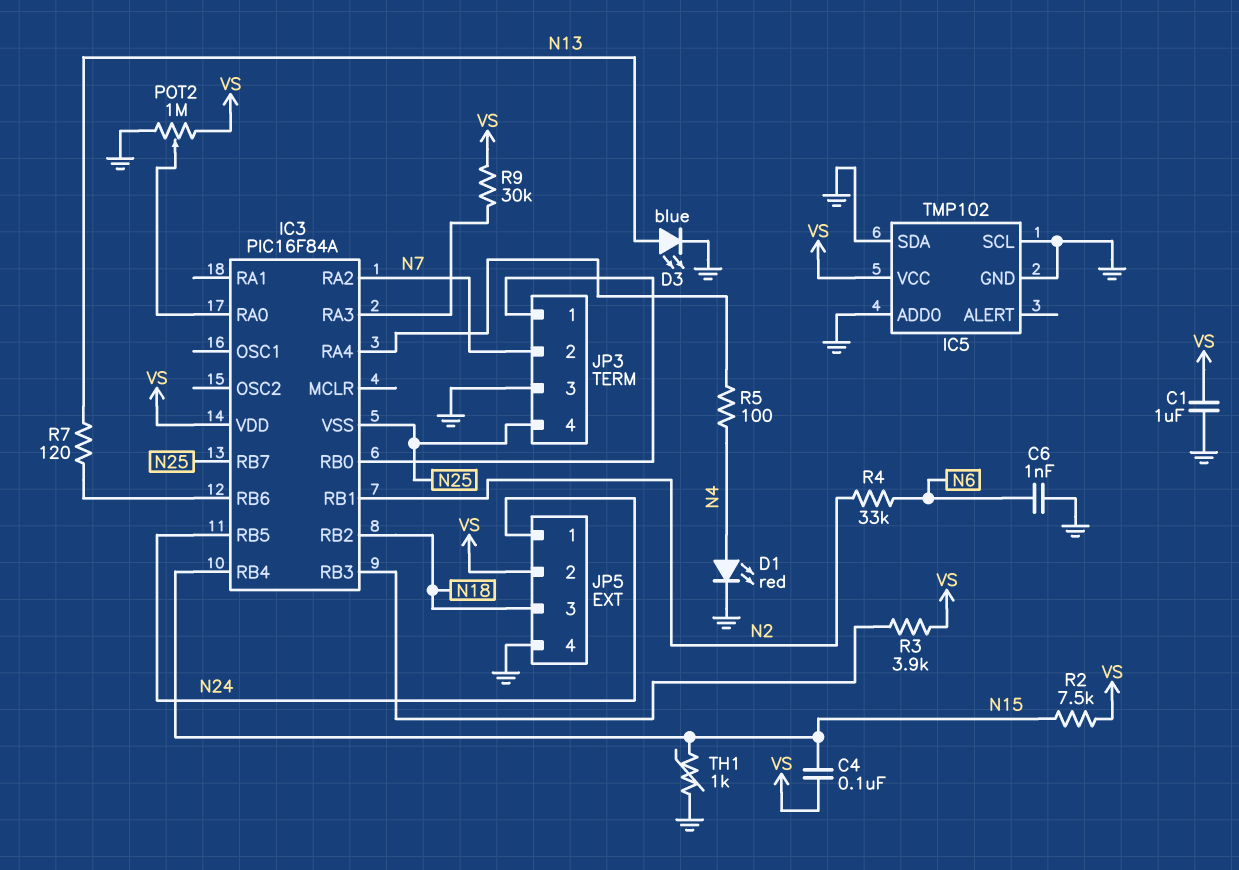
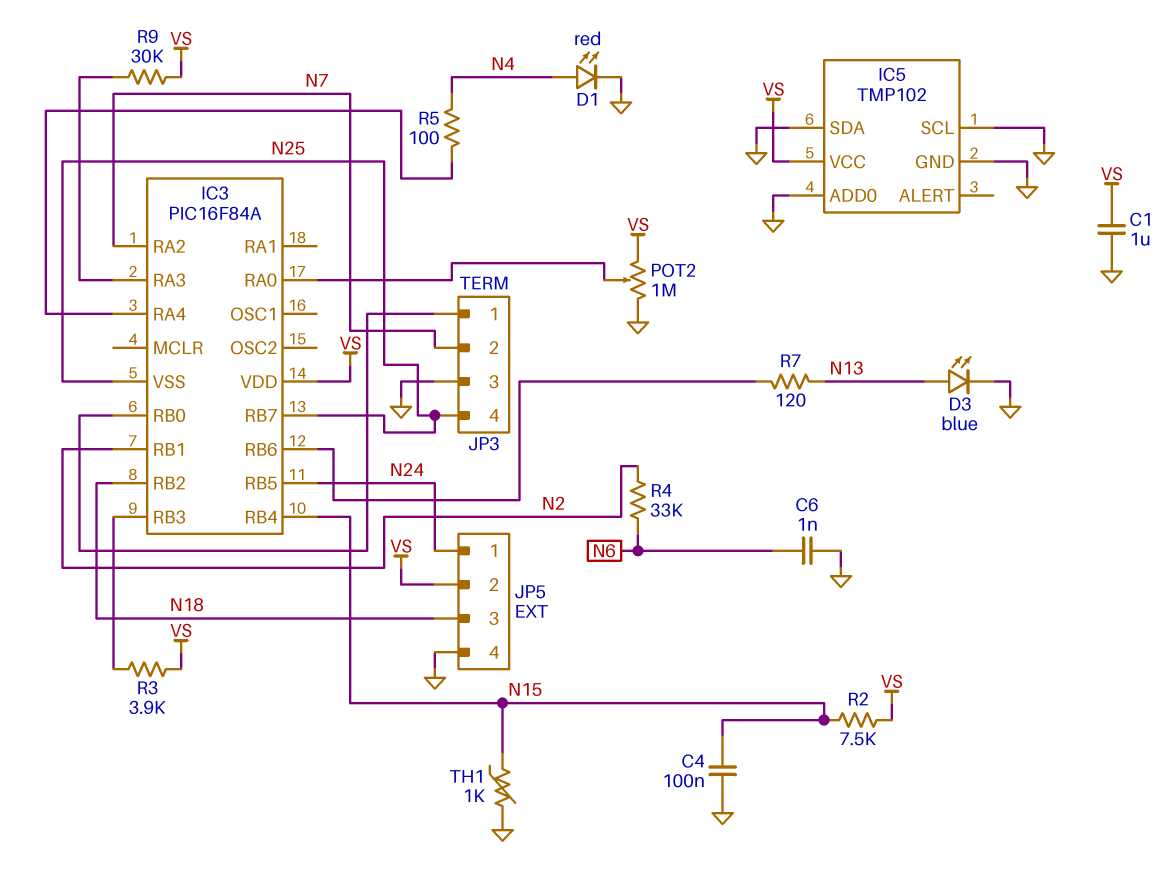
C4: 100nF (N15, VS) -> 100nF (GND, N15)

